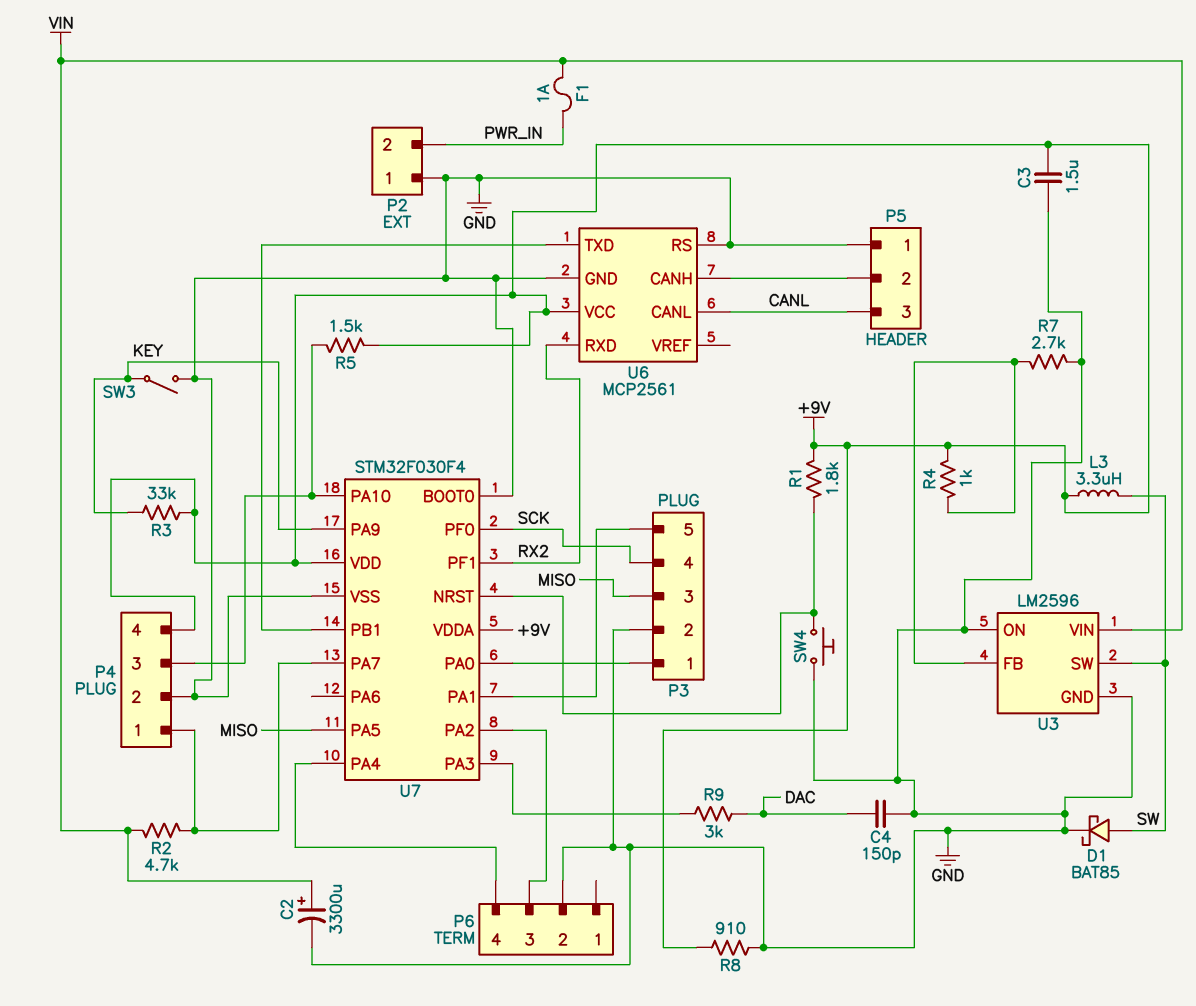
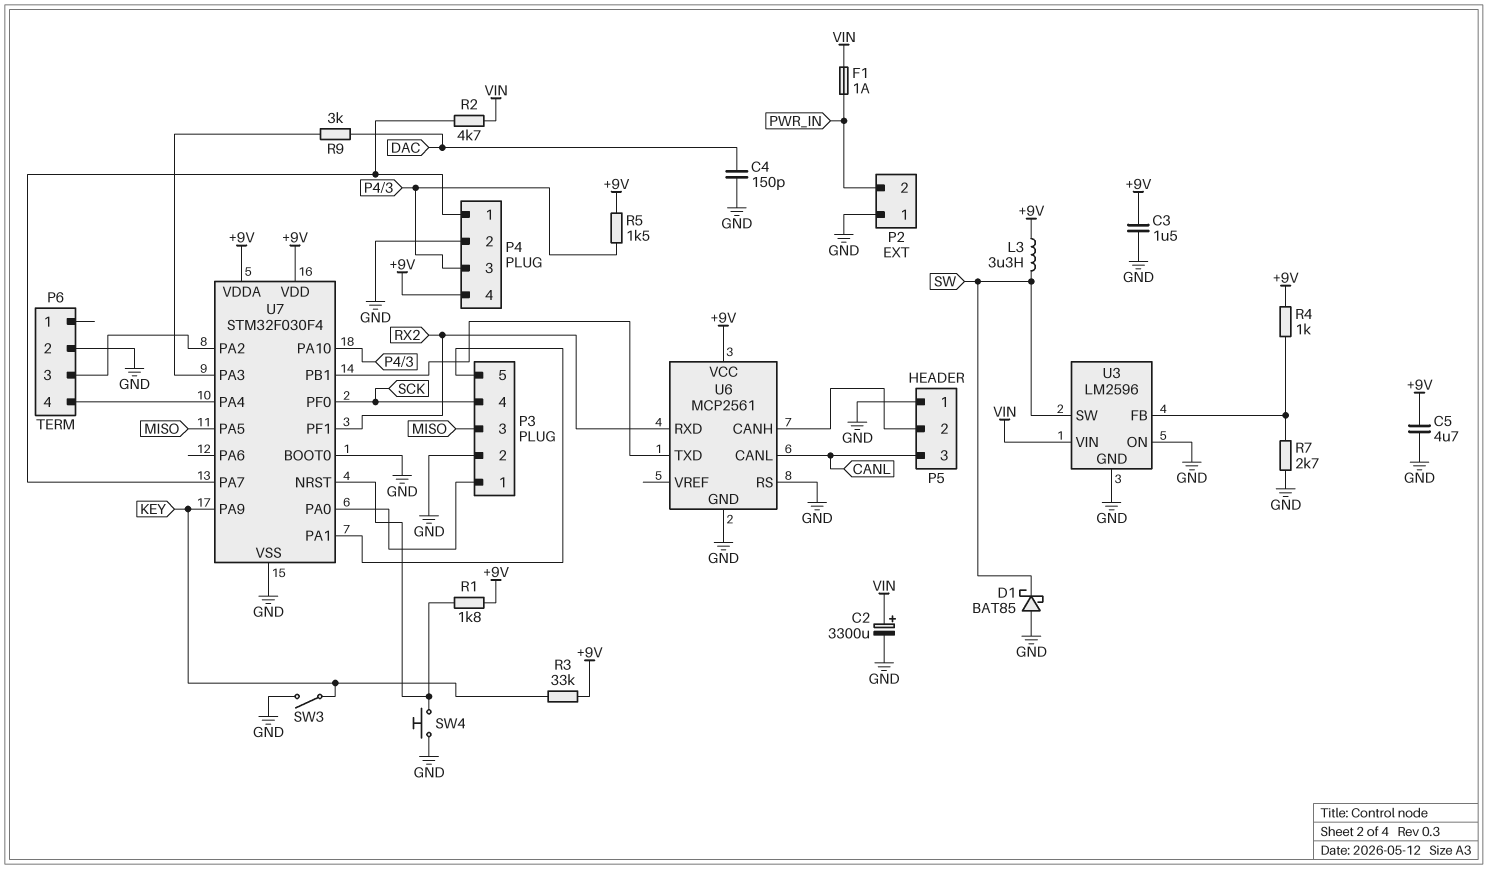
C5: none -> 4.7uF (+9V, GND)
D1: schottky BAT85 (A SW, K GND) -> schottky BAT85 (A GND, K SW)
R8: 910 (+9V, GND) -> none

